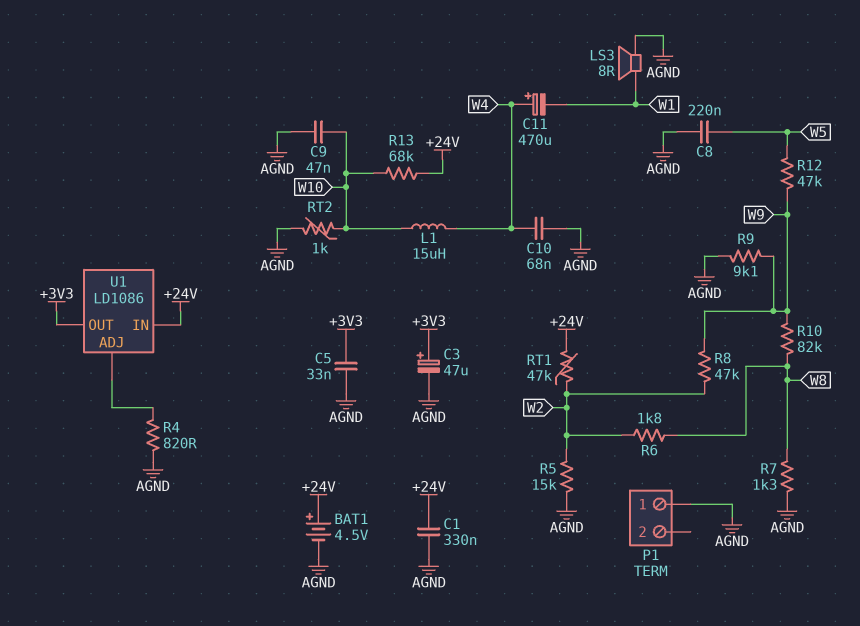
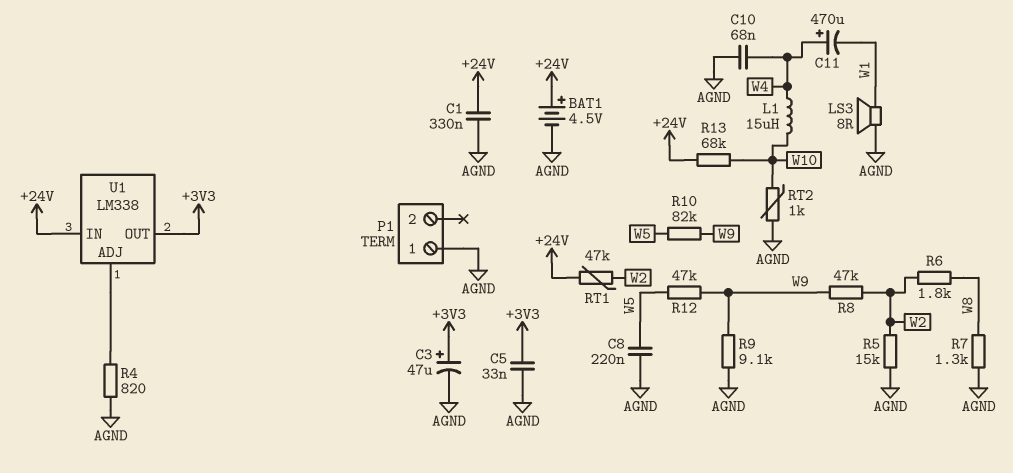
C9: 47nF (AGND, W10) -> none
R10: 82k (W8, W9) -> 82k (W5, W9)
U1: LD1086 -> LM338

